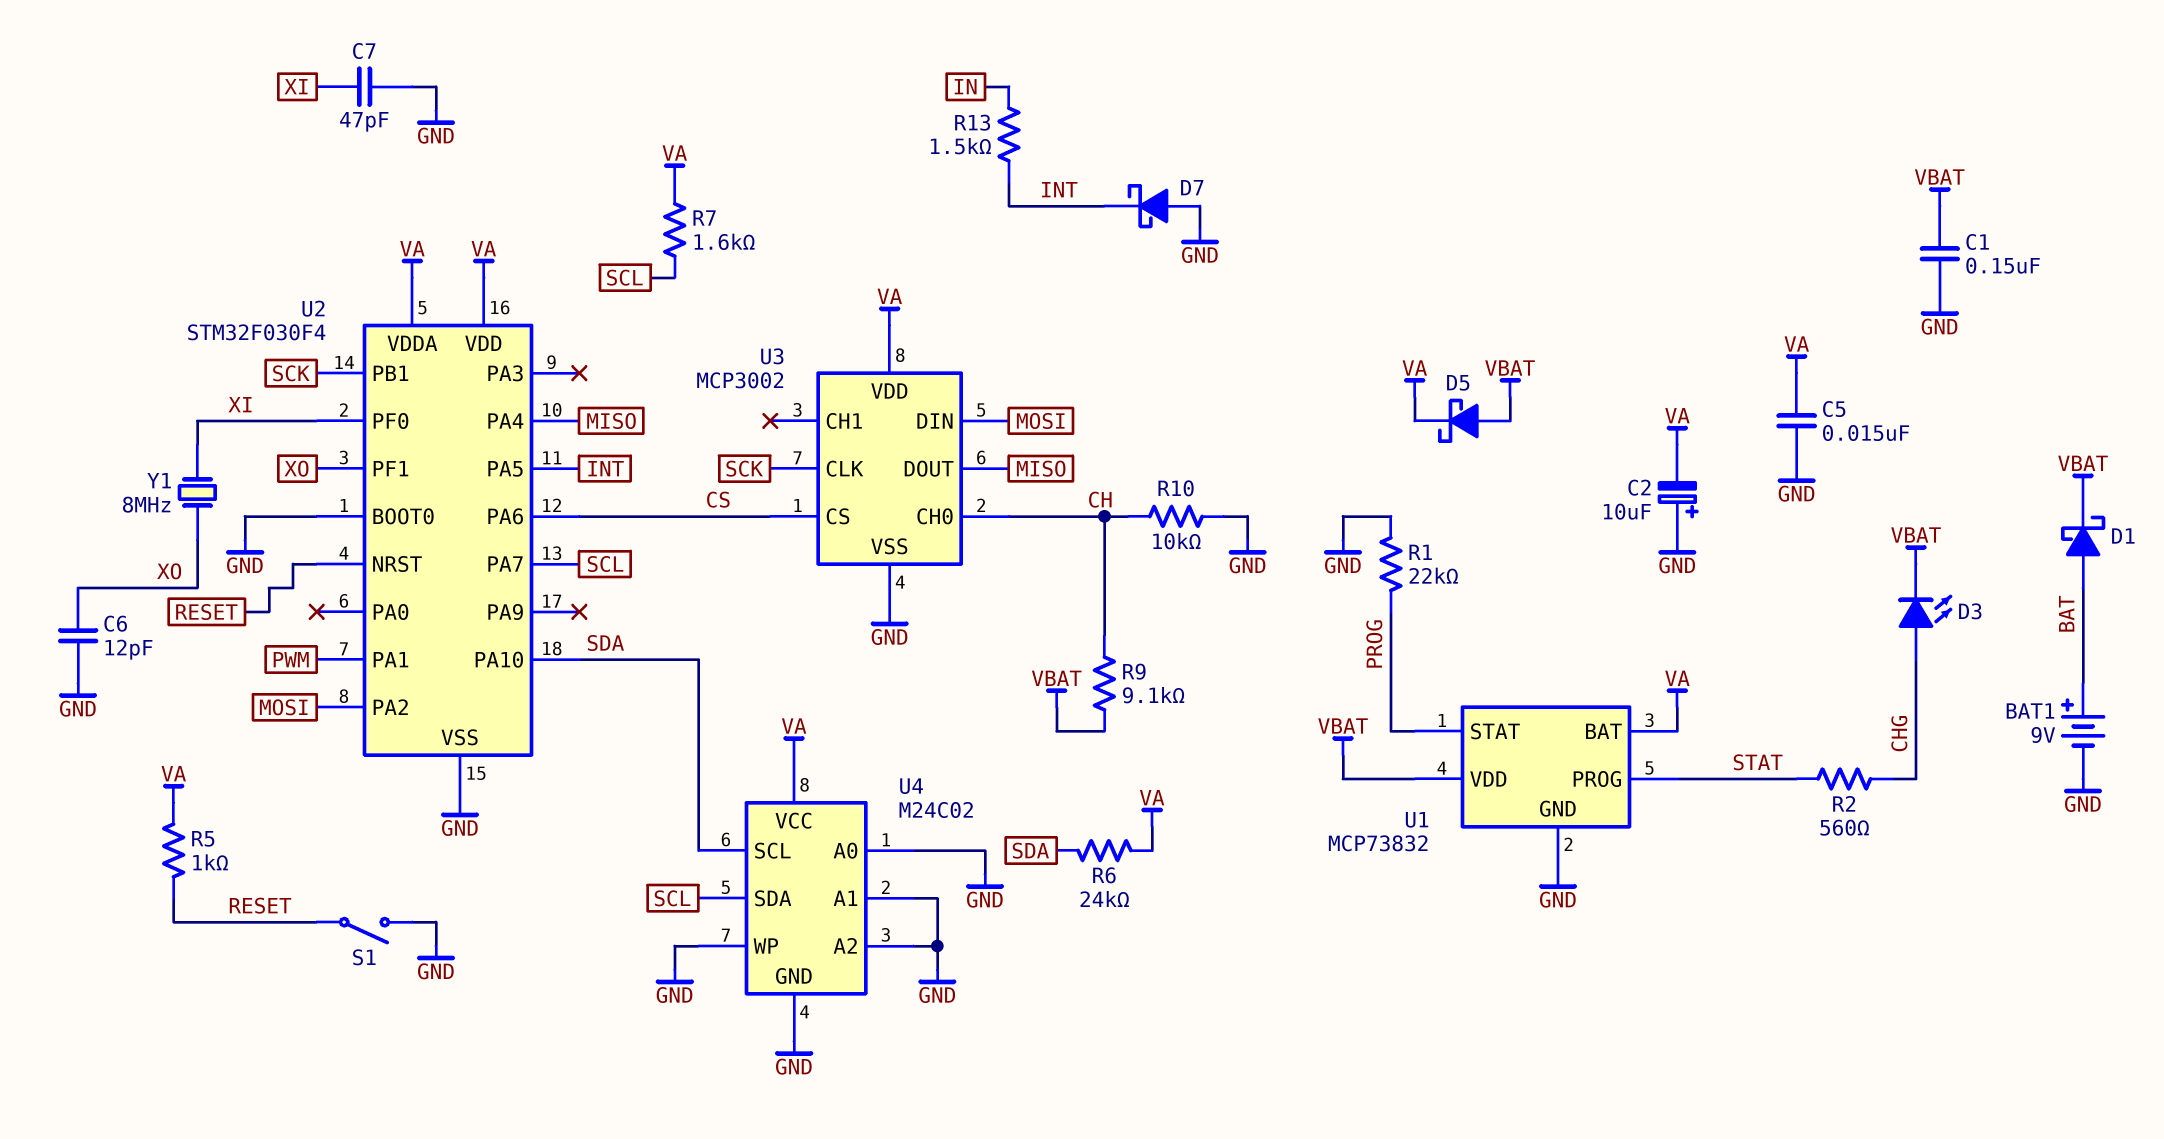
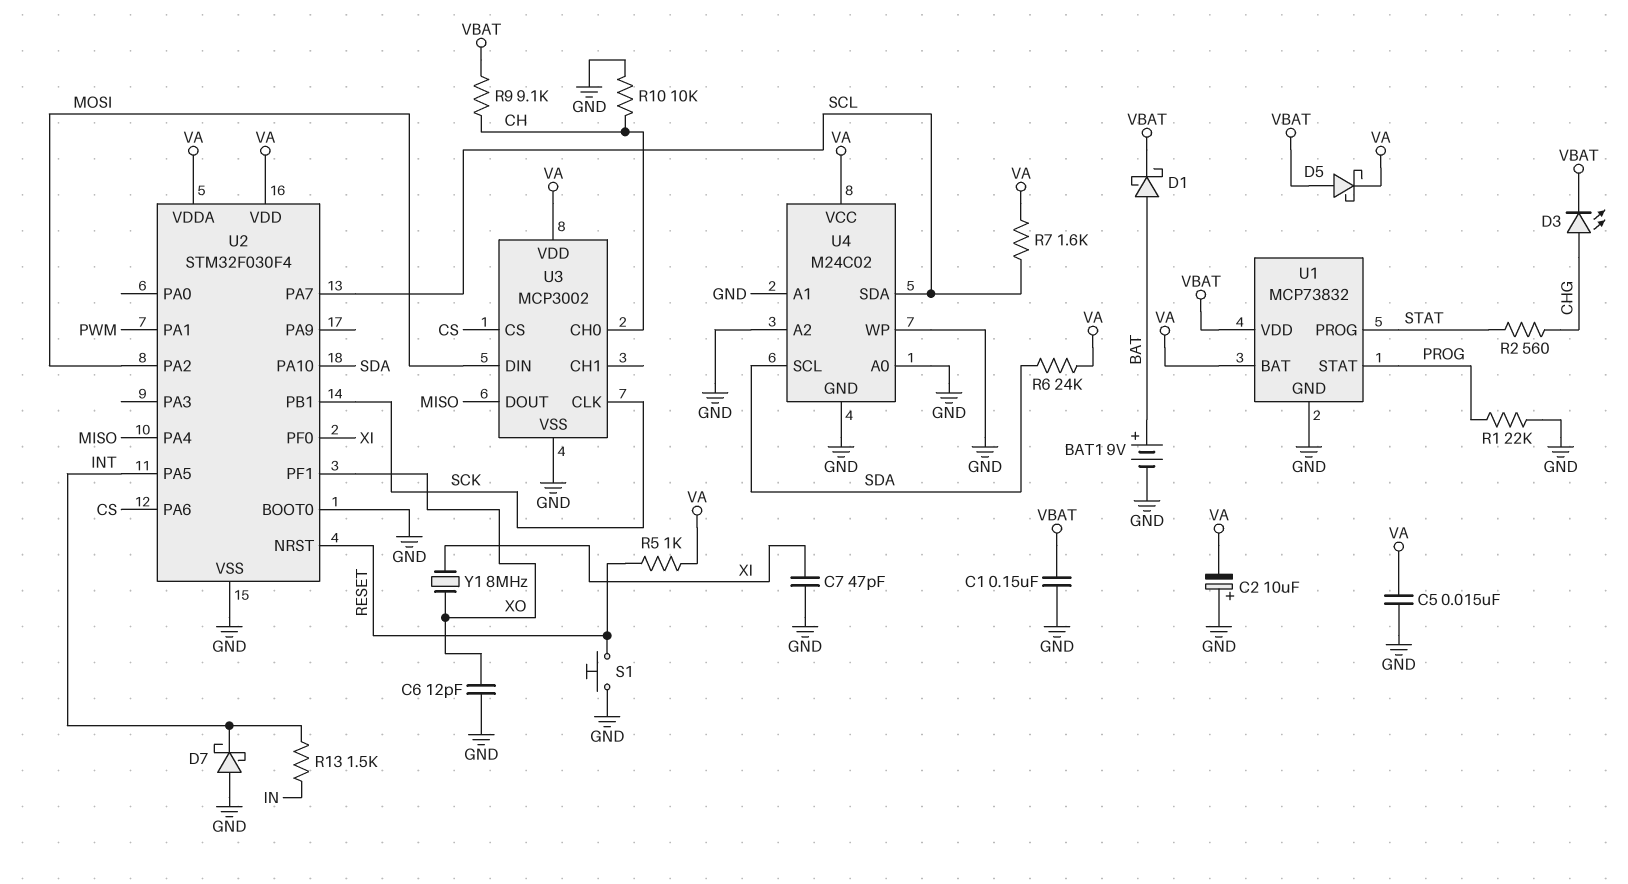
S1: switch (GND, RESET) -> button (GND, RESET)

